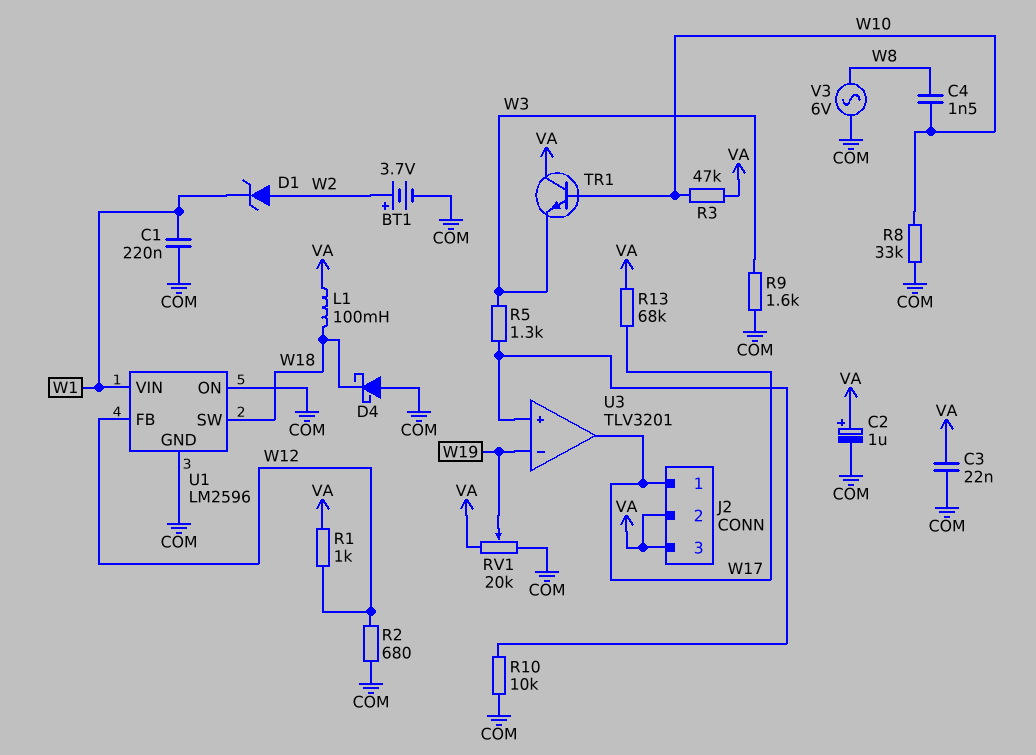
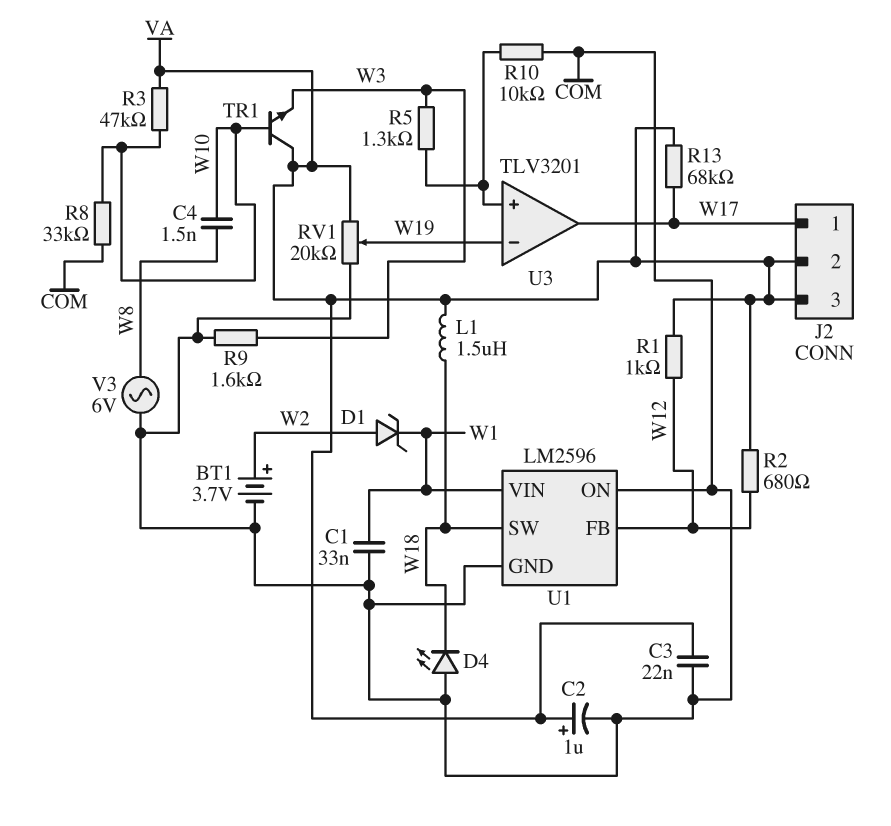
C1: 220nF (COM, W1) -> 33nF (COM, W1)
D4: schottky (A COM, K W18) -> LED (A COM, K W18)
L1: 100mH (VA, W18) -> 1.5uH (VA, W18)
R2: 680 (COM, W12) -> 680 (VA, W12)

